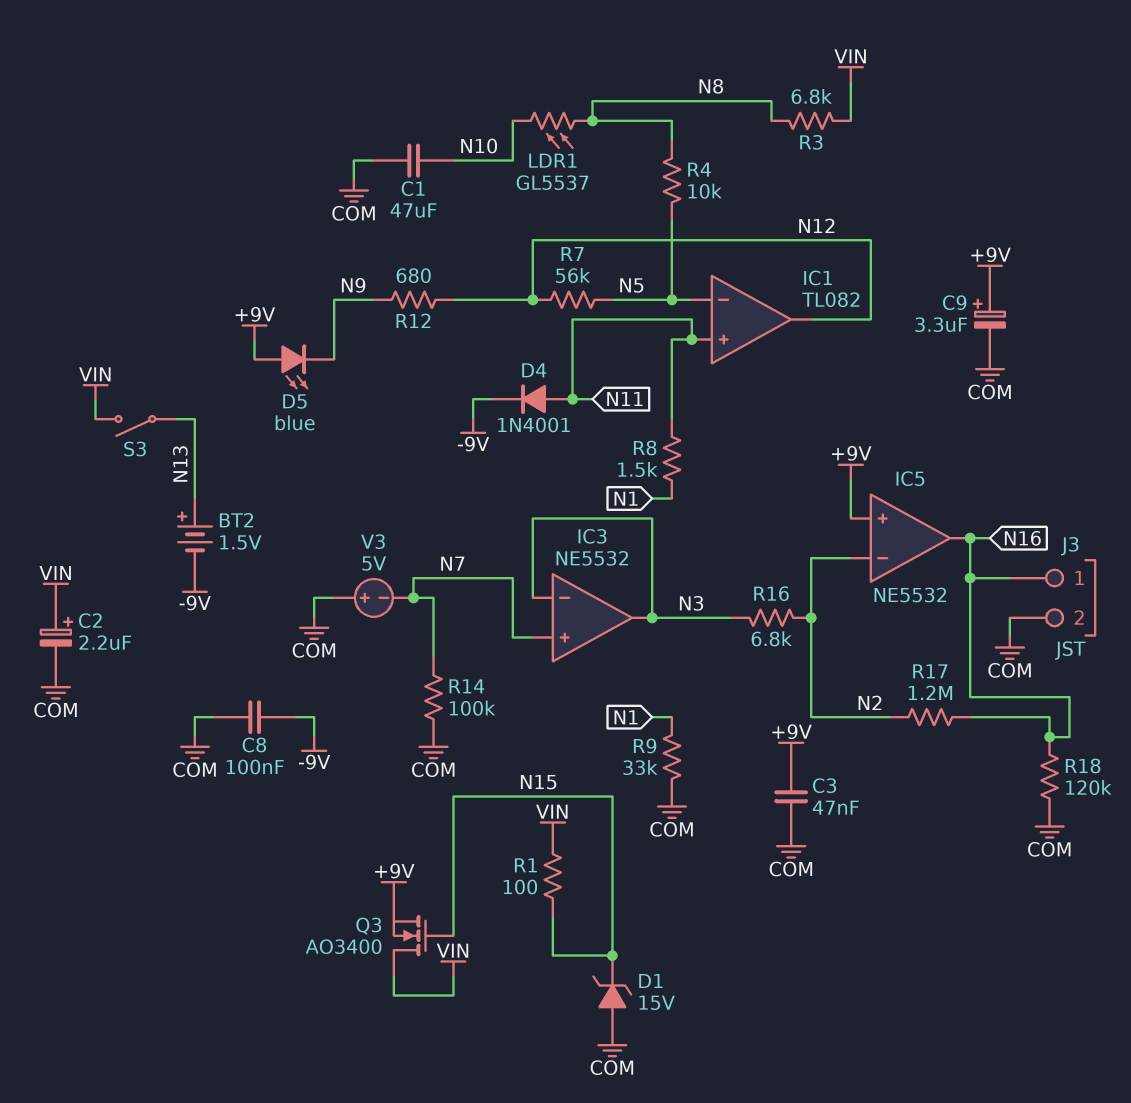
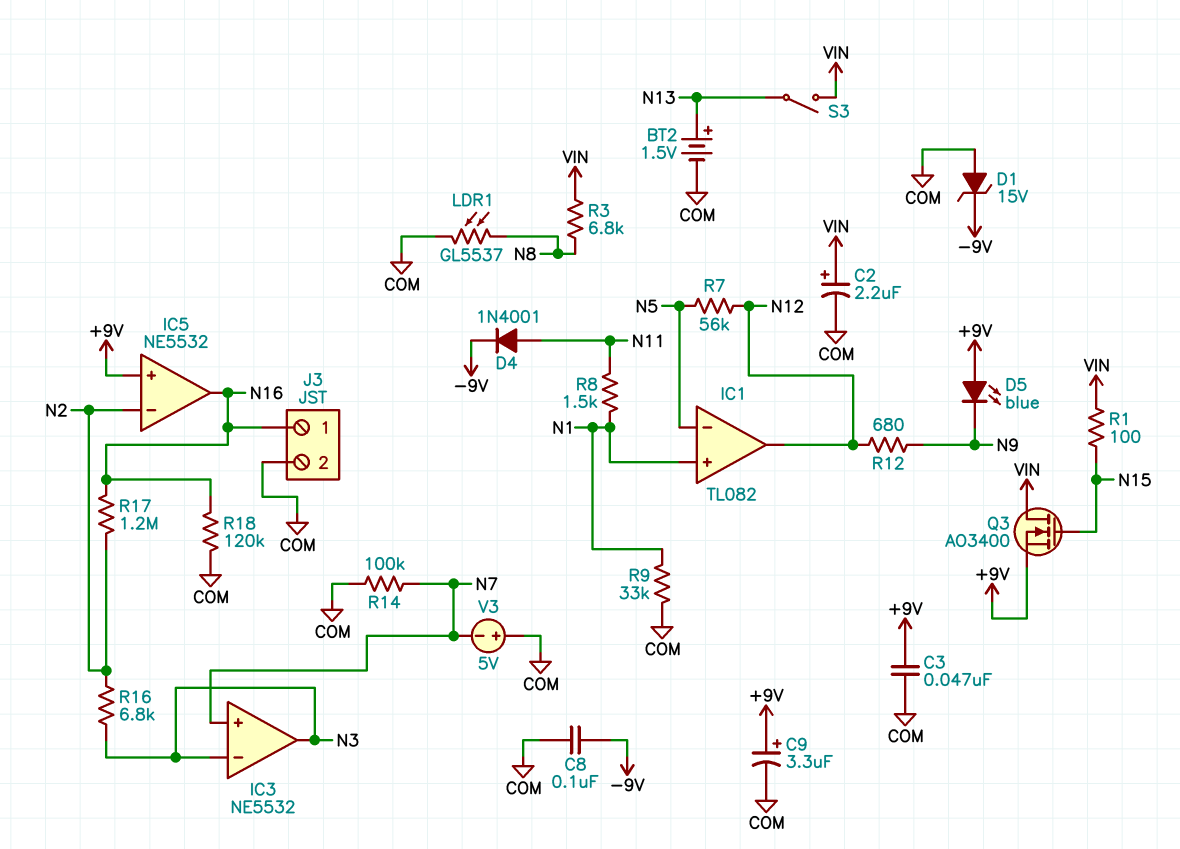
BT2: 1.5V (plus N13, minus -9V) -> 1.5V (plus N13, minus COM)
C1: 47uF (COM, N10) -> none
D1: zener 15V (A COM, K N15) -> zener 15V (A COM, K -9V)
IC1 pin in+: N11 -> N1
LDR1: GL5537 (N8, N10) -> GL5537 (COM, N8)
R4: 10k (N5, N8) -> none

